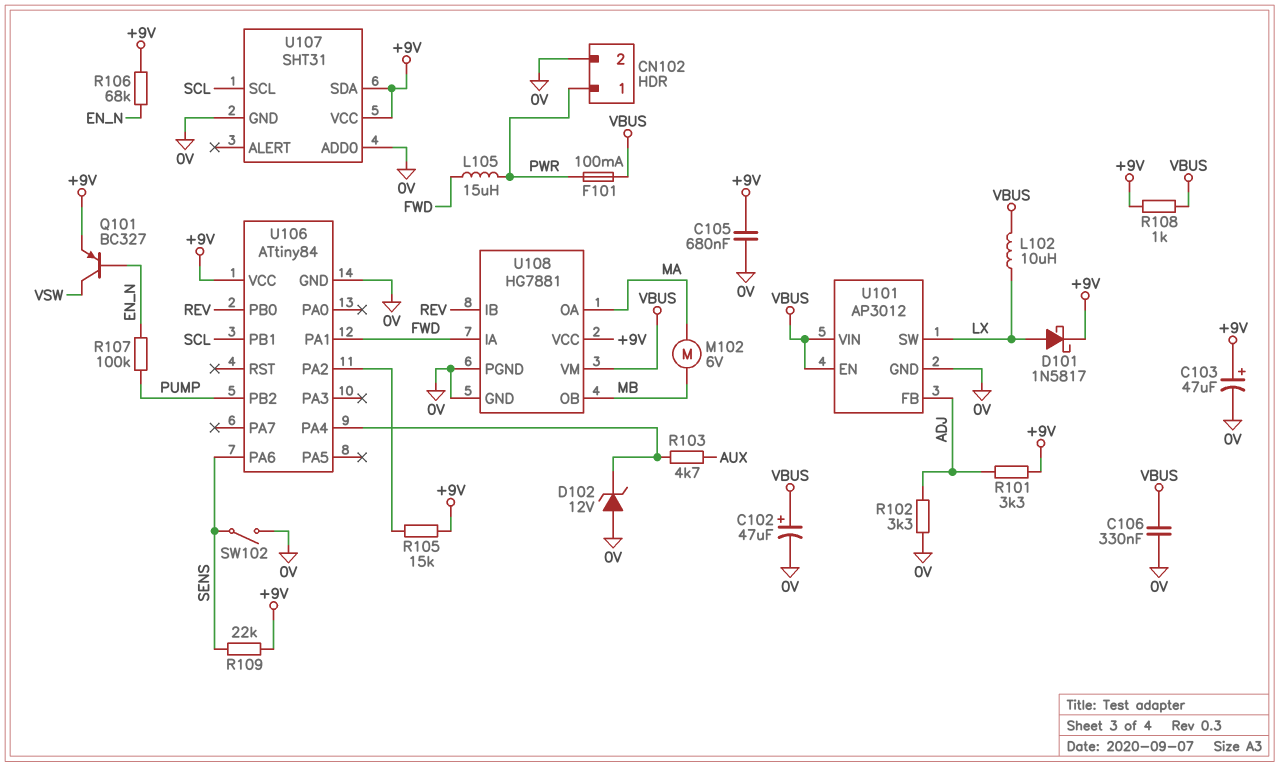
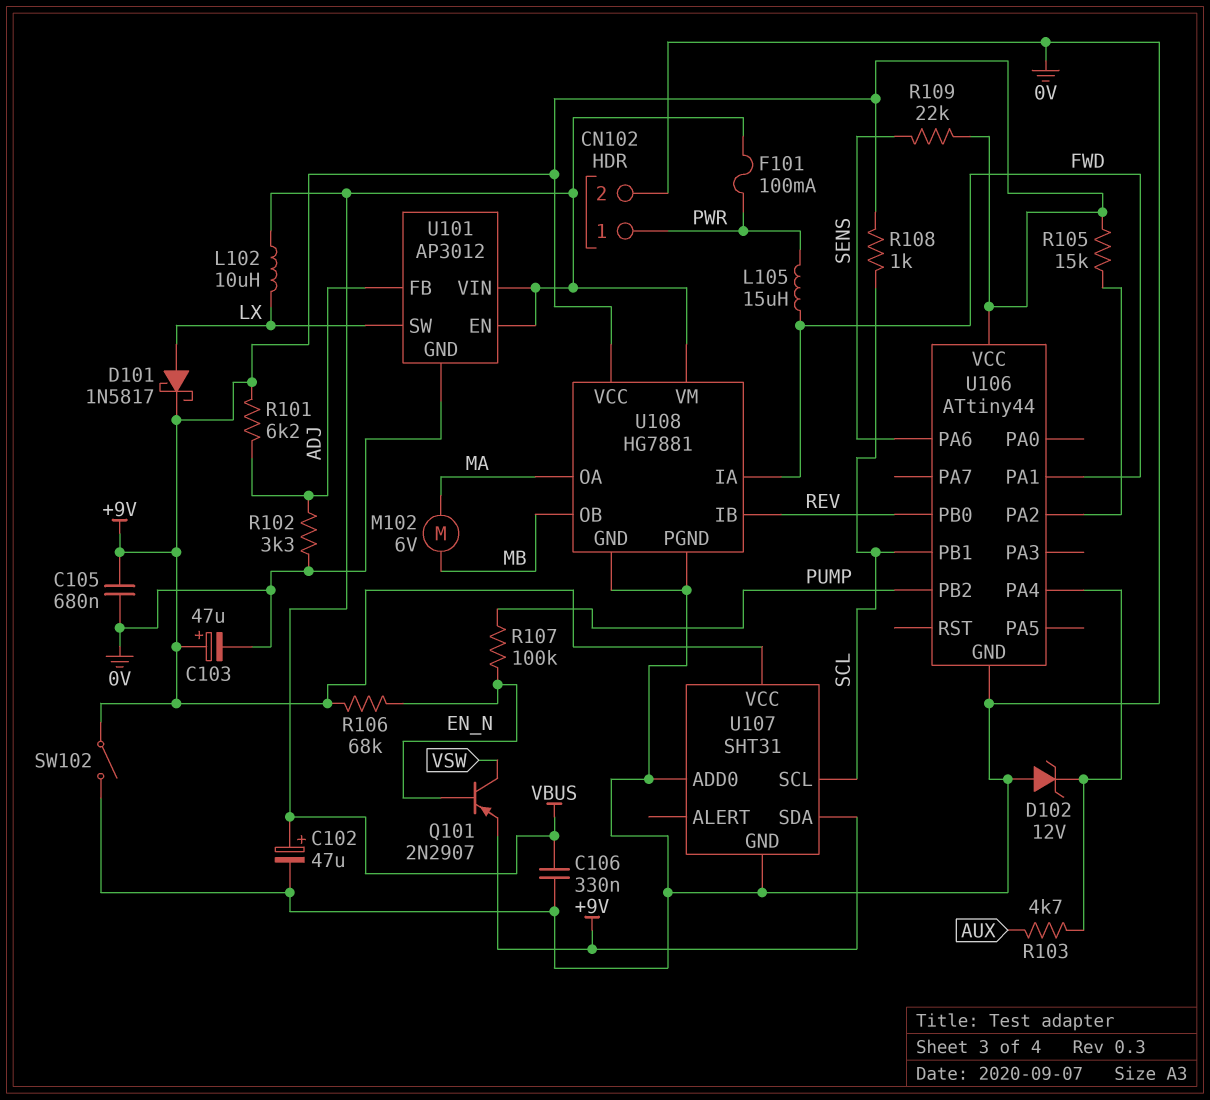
Q101: PNP BC327 (B EN_N, C VSW, E +9V) -> PNP 2N2907 (B EN_N, C VSW, E +9V)
R101: 3.3k (+9V, ADJ) -> 6.2k (+9V, ADJ)
R108: 1k (+9V, VBUS) -> 1k (+9V, SCL)
SW102: switch (0V, SENS) -> switch (+9V, 0V)
U106: ATtiny84 -> ATtiny44

